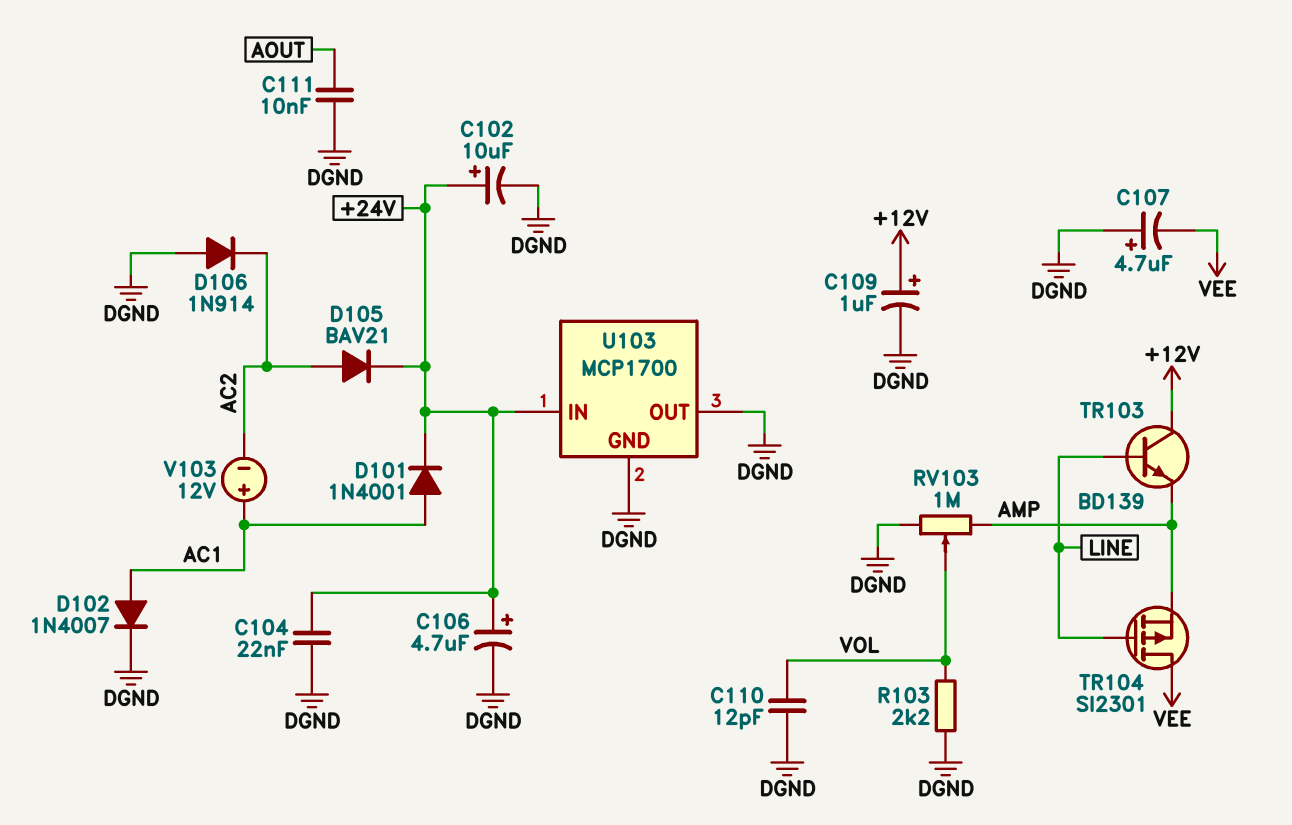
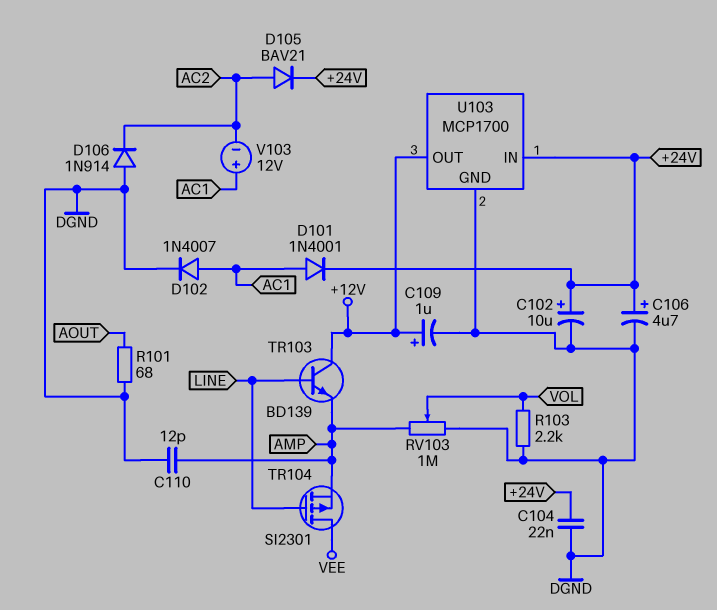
C107: 4.7uF (plus DGND, minus VEE) -> none
C110: 12pF (DGND, VOL) -> 12pF (AMP, DGND)
C111: 10nF (AOUT, DGND) -> none
R101: none -> 68 (AOUT, DGND)
U103 pin OUT: DGND -> +12V

